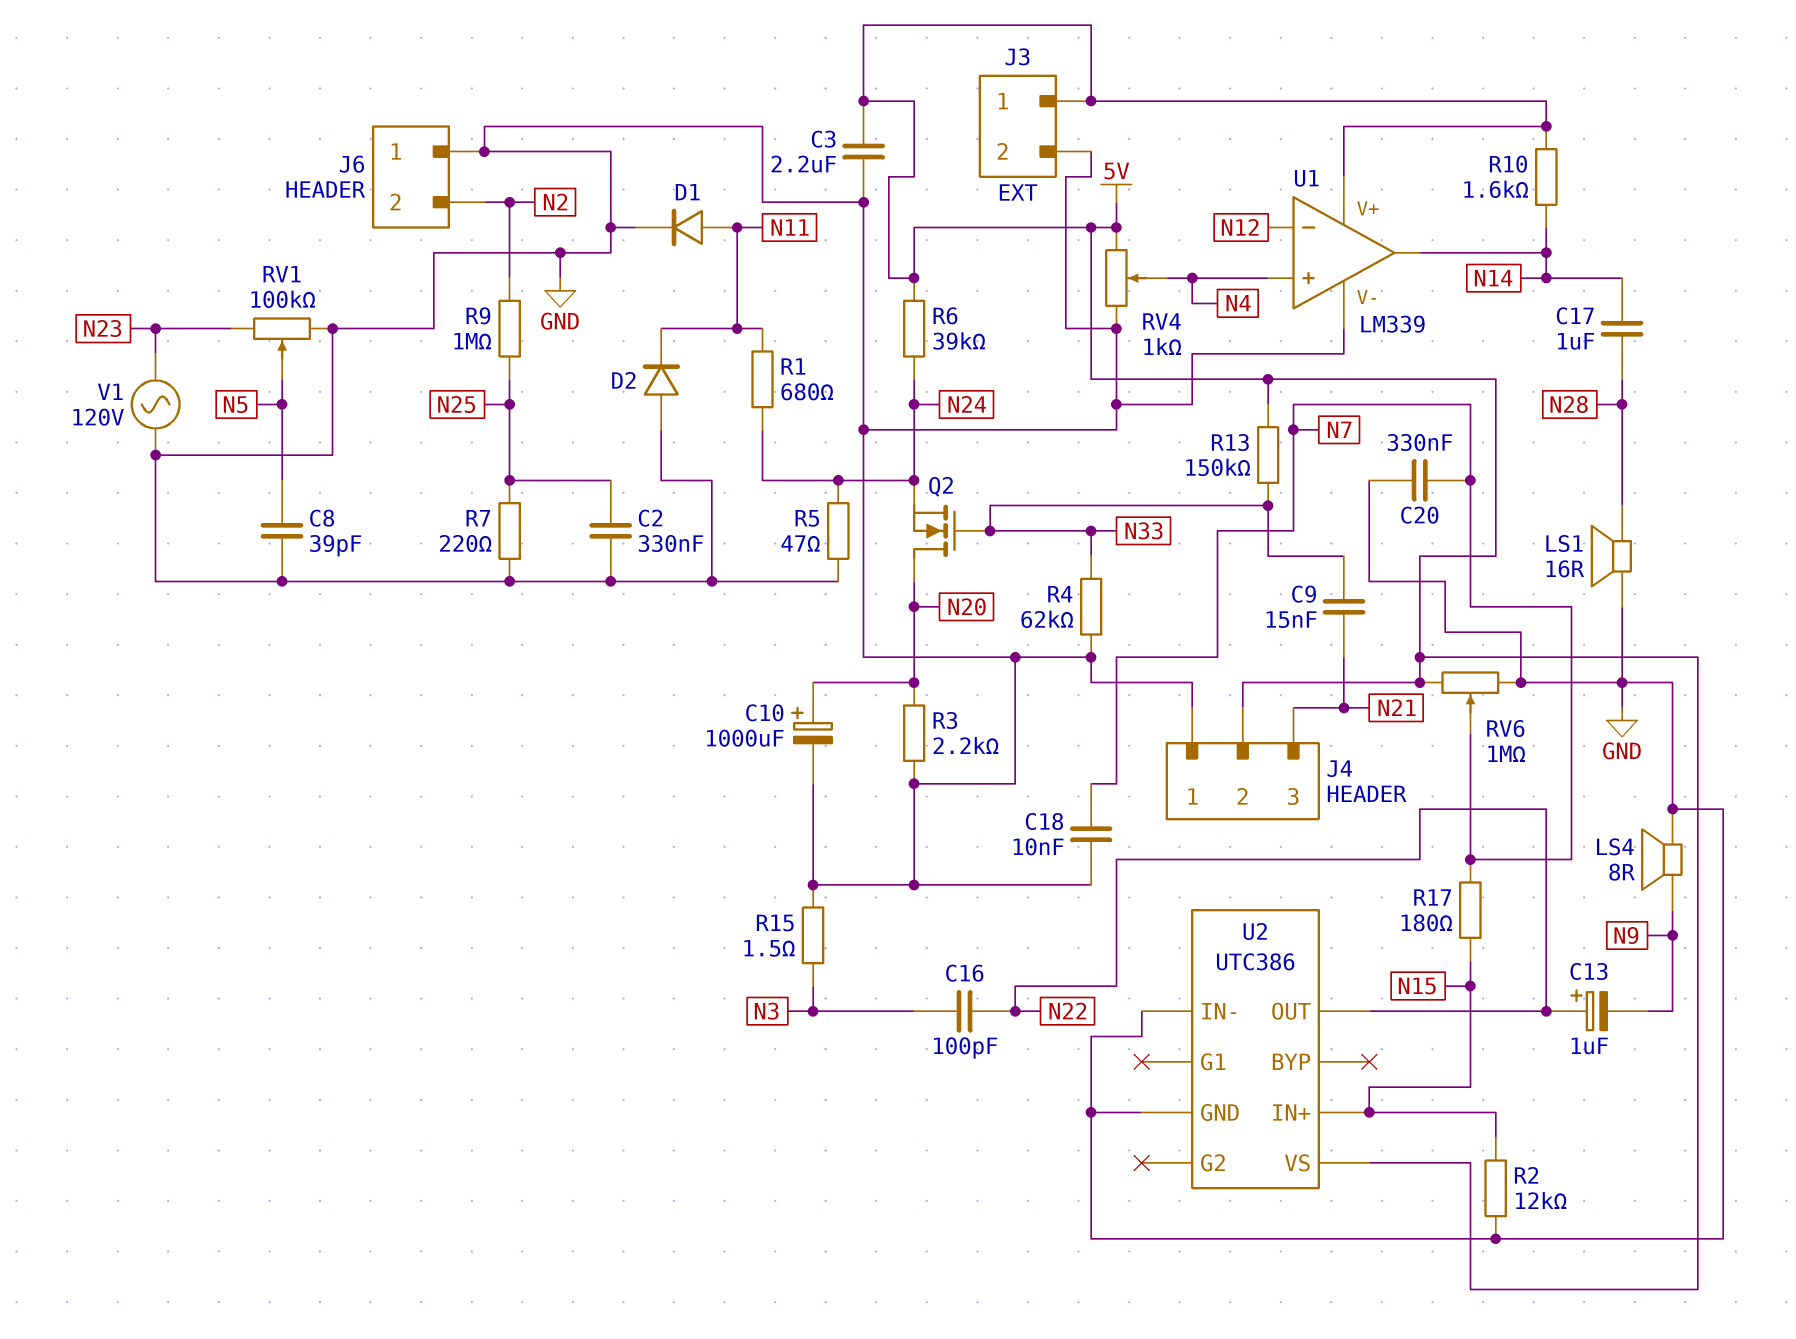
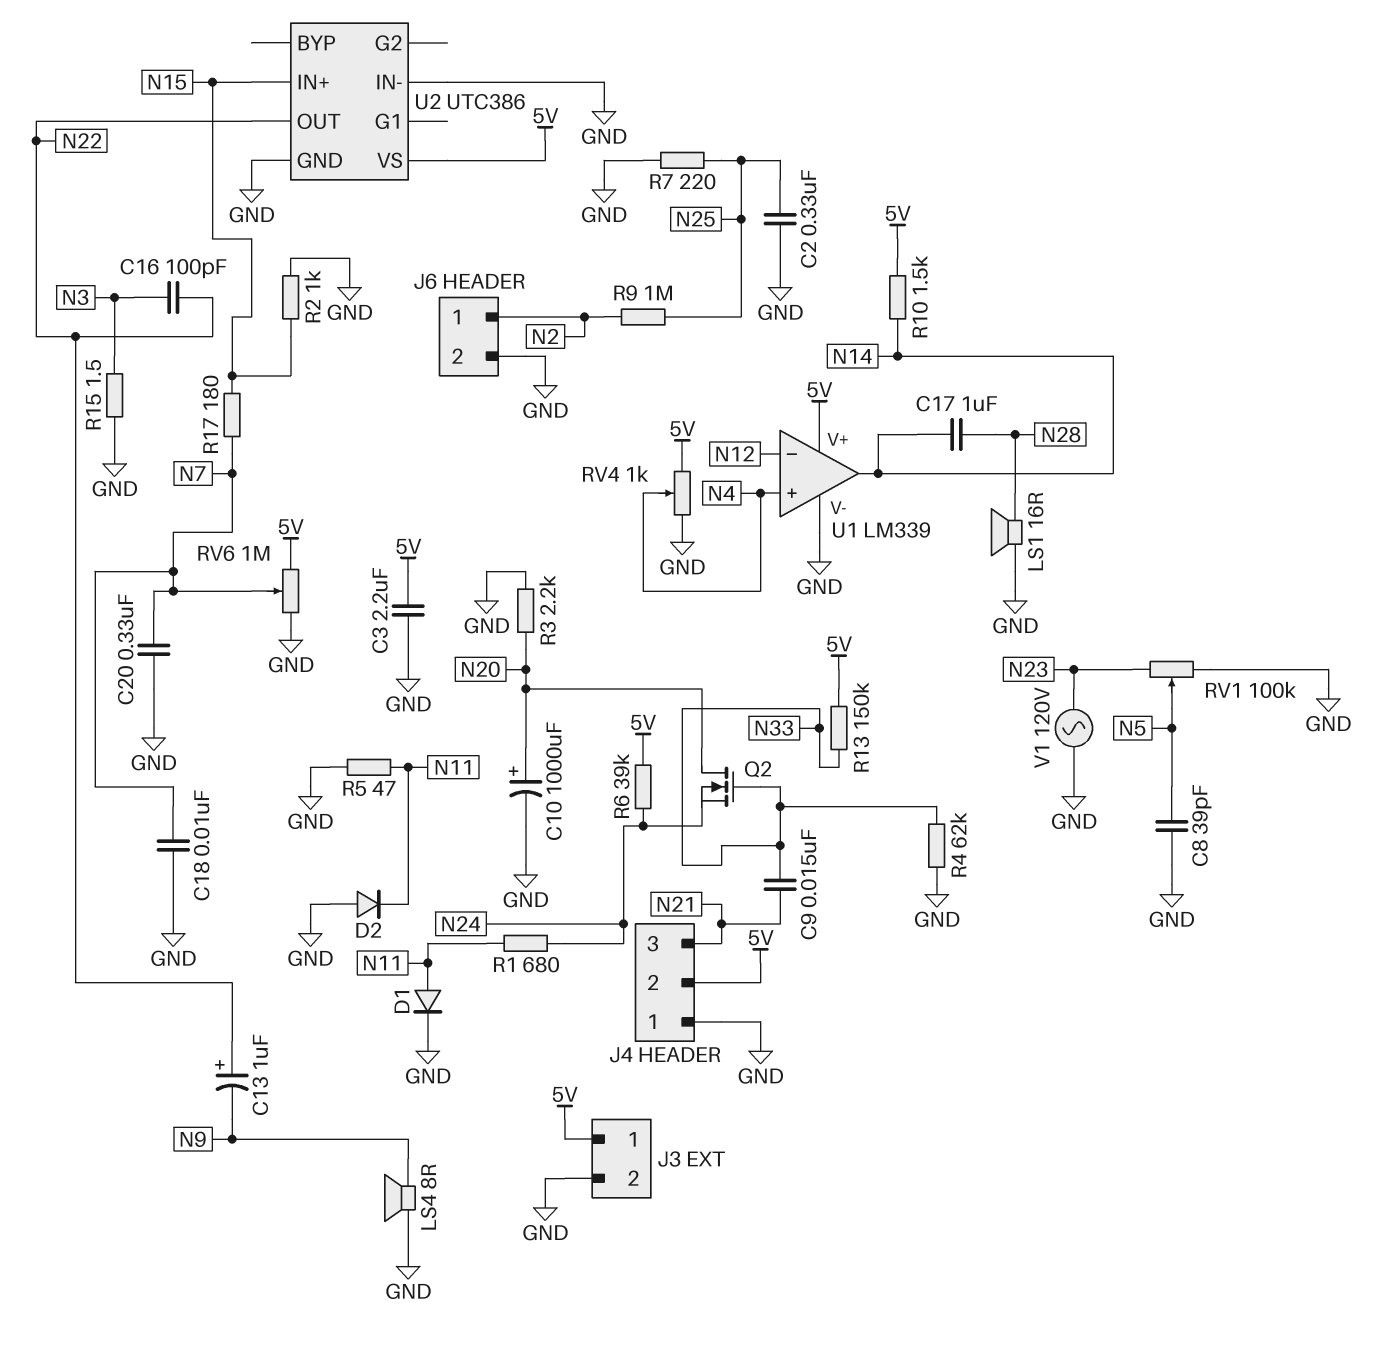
J6 pin 1: GND -> N2
J6 pin 2: N2 -> GND
R2: 12k (GND, N15) -> 1k (GND, N15)
R5: 47 (GND, N24) -> 47 (GND, N11)
R10: 1.6k (5V, N14) -> 1.5k (5V, N14)

